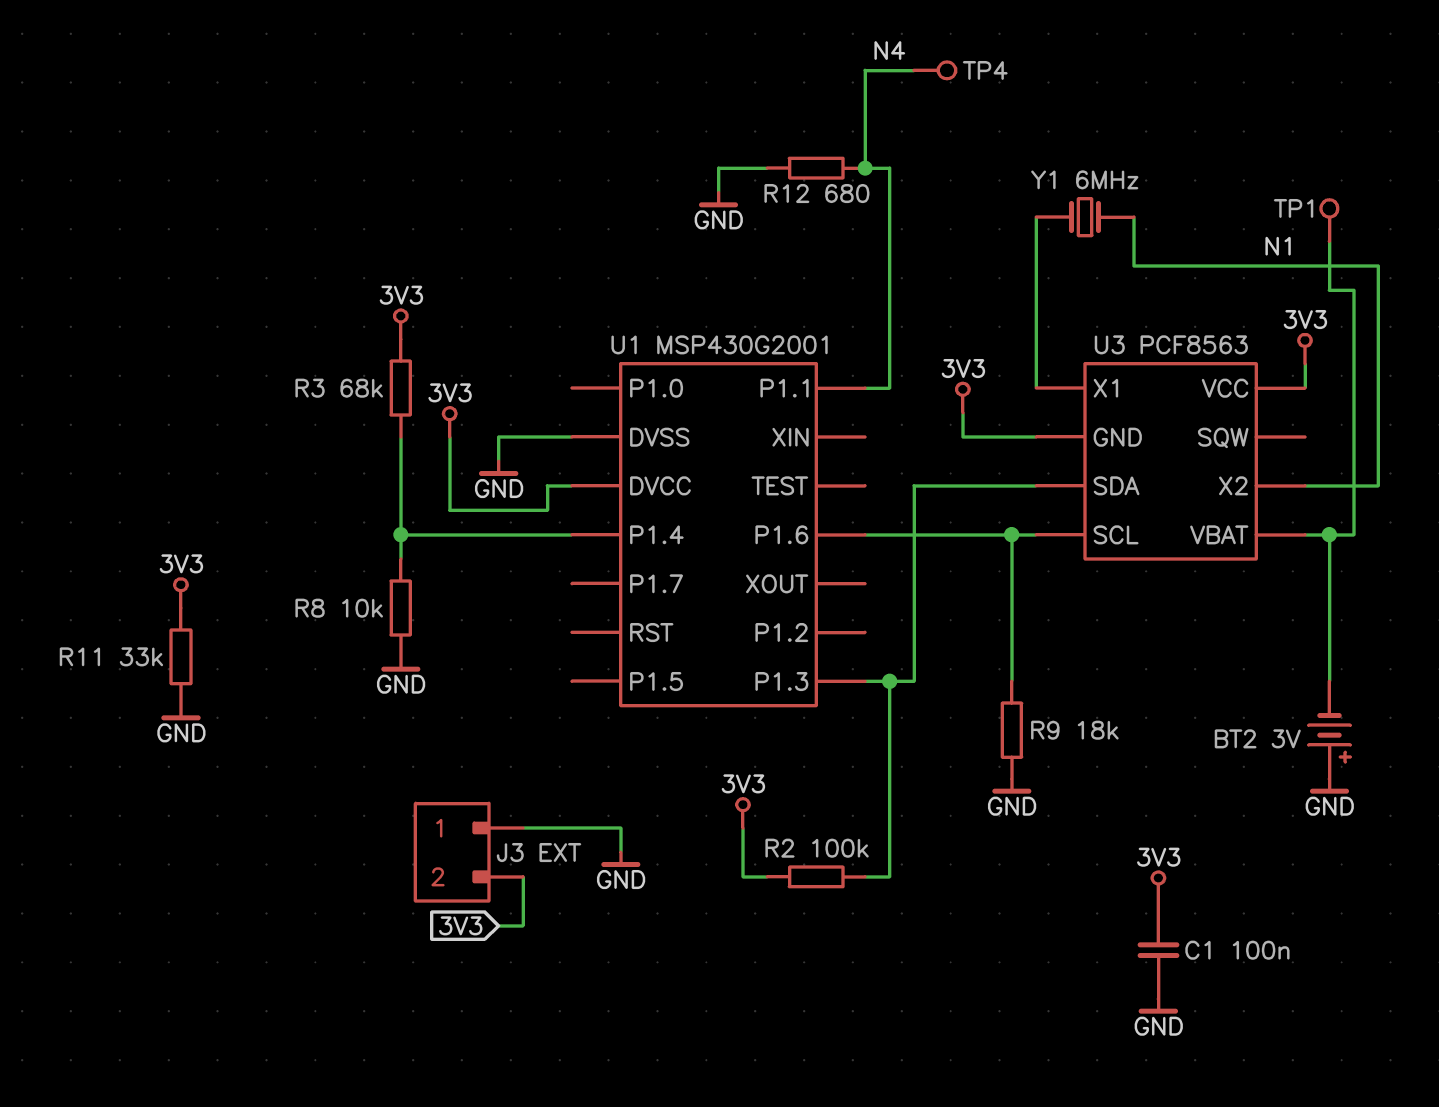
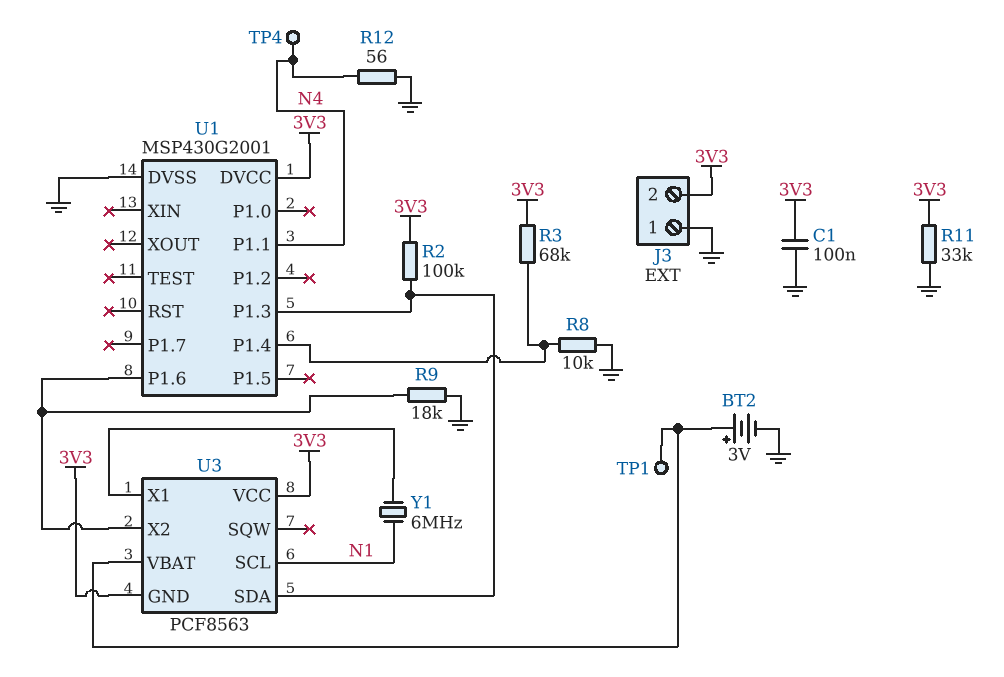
BT2: 3V (plus GND, minus U3/VBAT) -> 3V (plus U3/VBAT, minus GND)
R12: 680 (GND, N4) -> 56 (GND, N4)
U3 pin SCL: U1/P1.6 -> N1
U3 pin X2: N1 -> U1/P1.6

